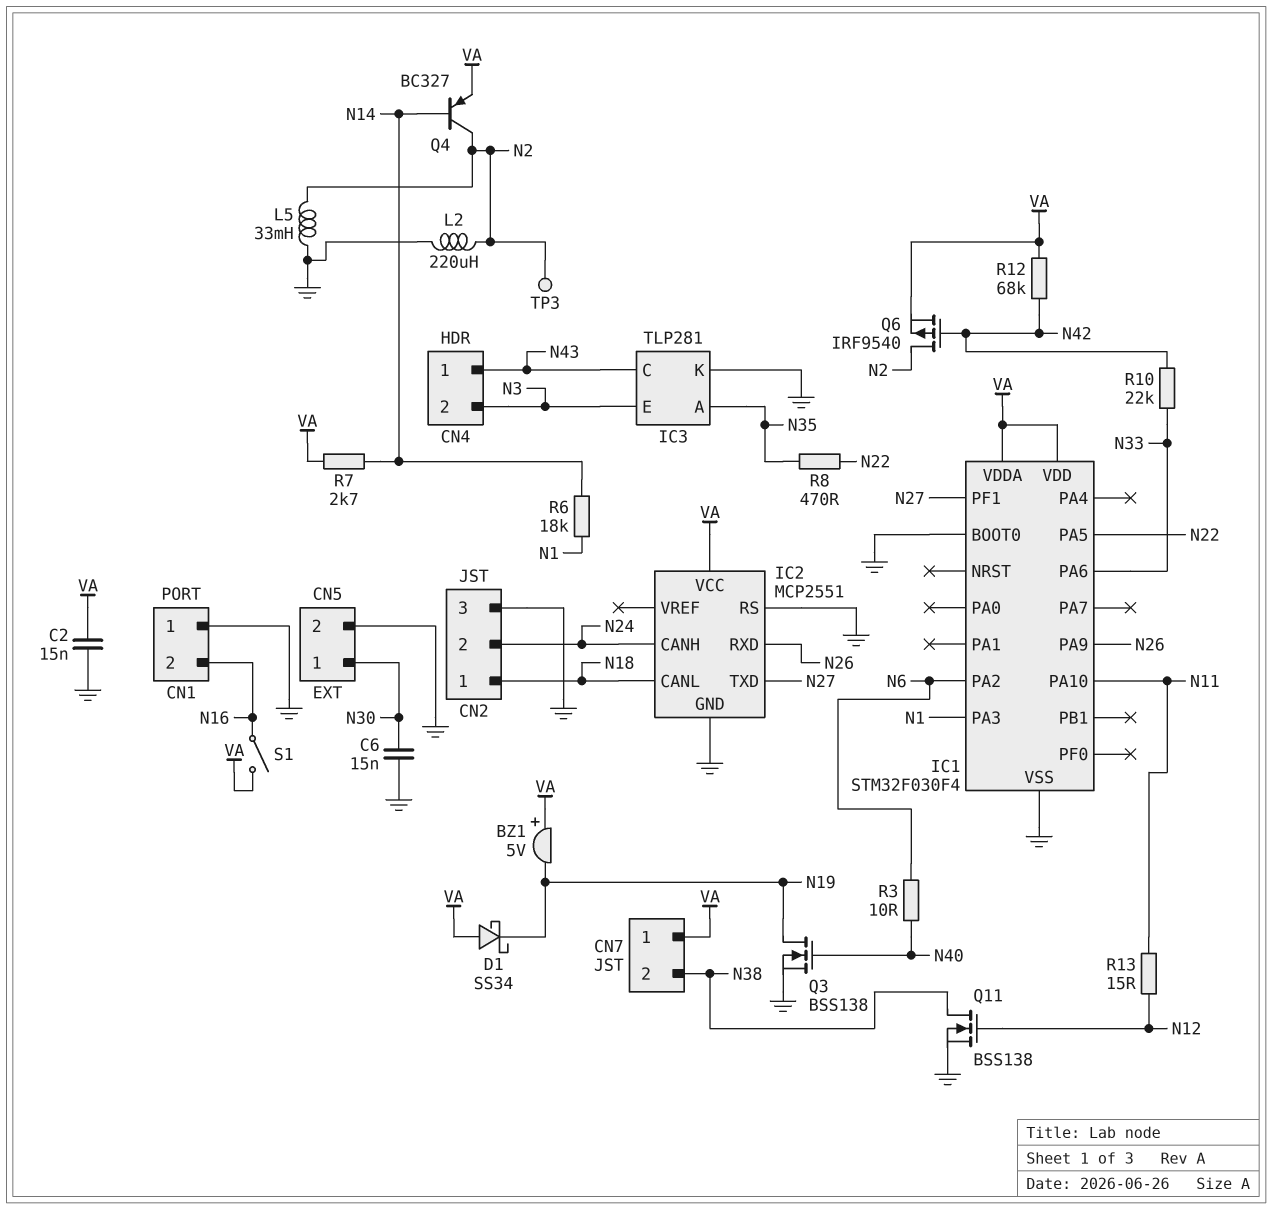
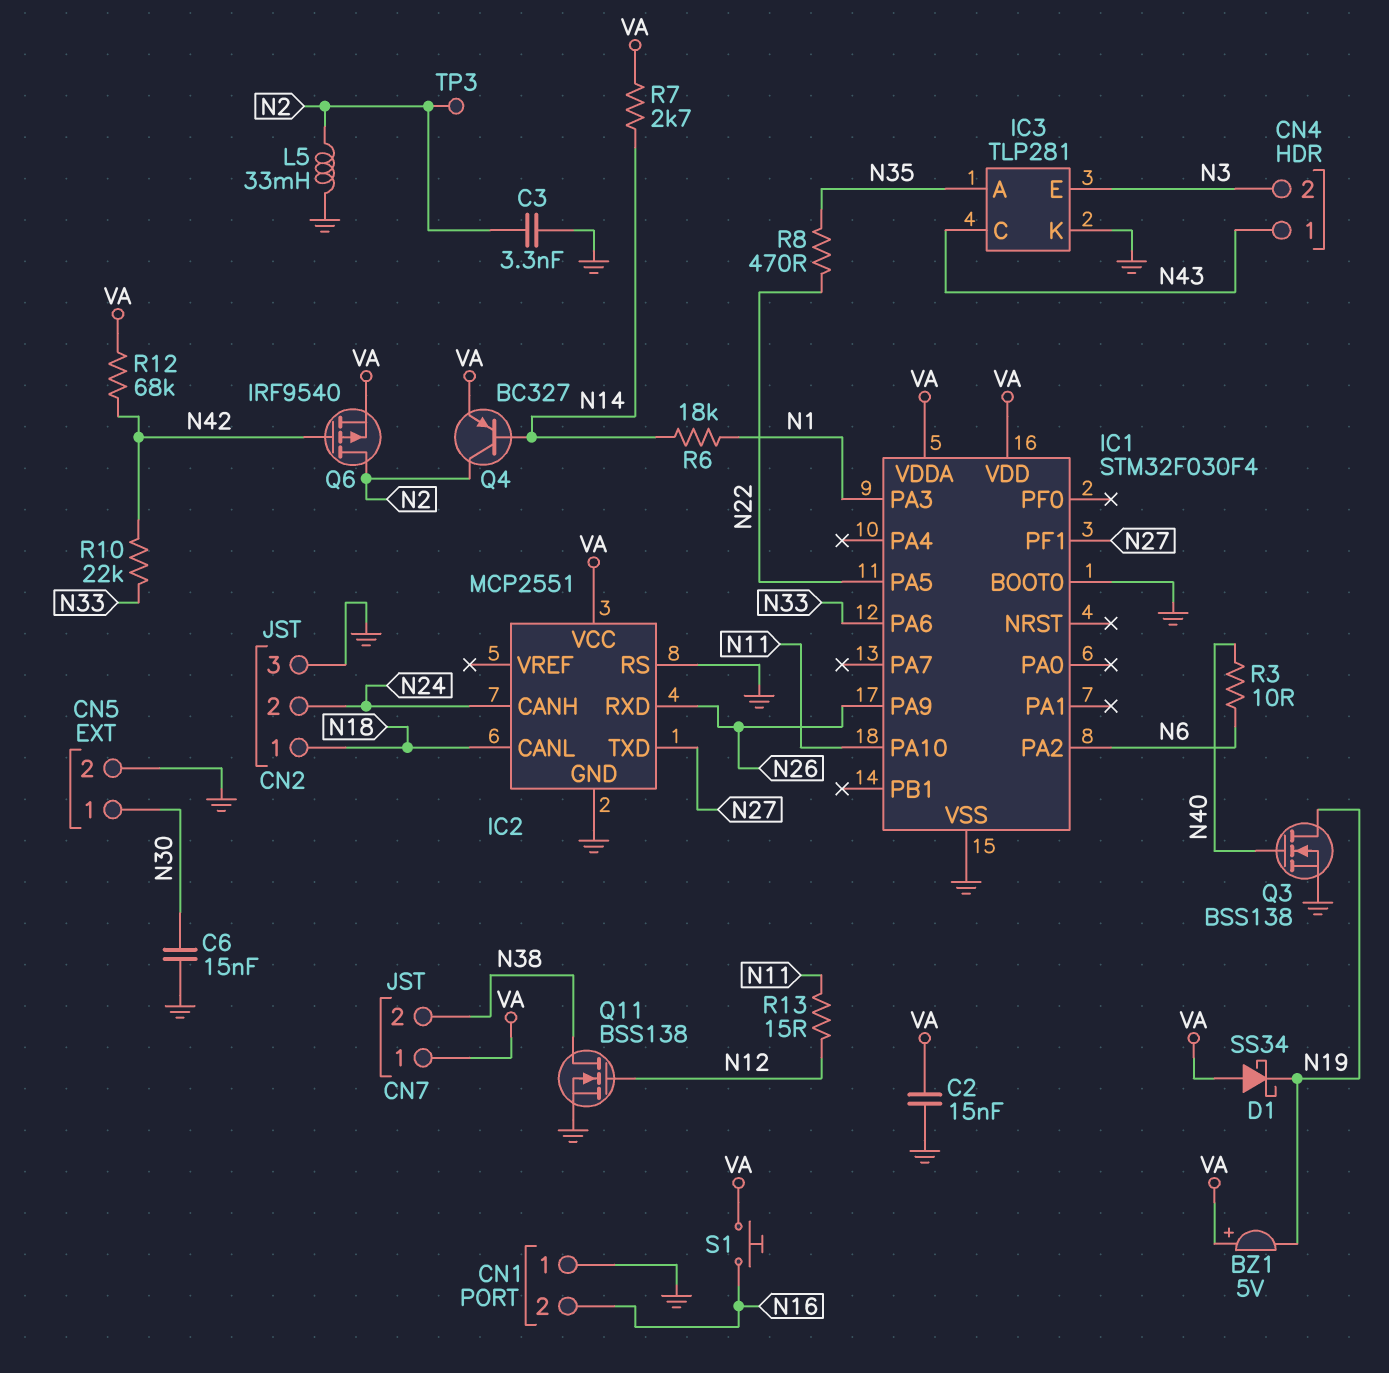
C3: none -> 3.3nF (GND, N2)
L2: 220uH (GND, N2) -> none
S1: switch (N16, VA) -> button (N16, VA)

